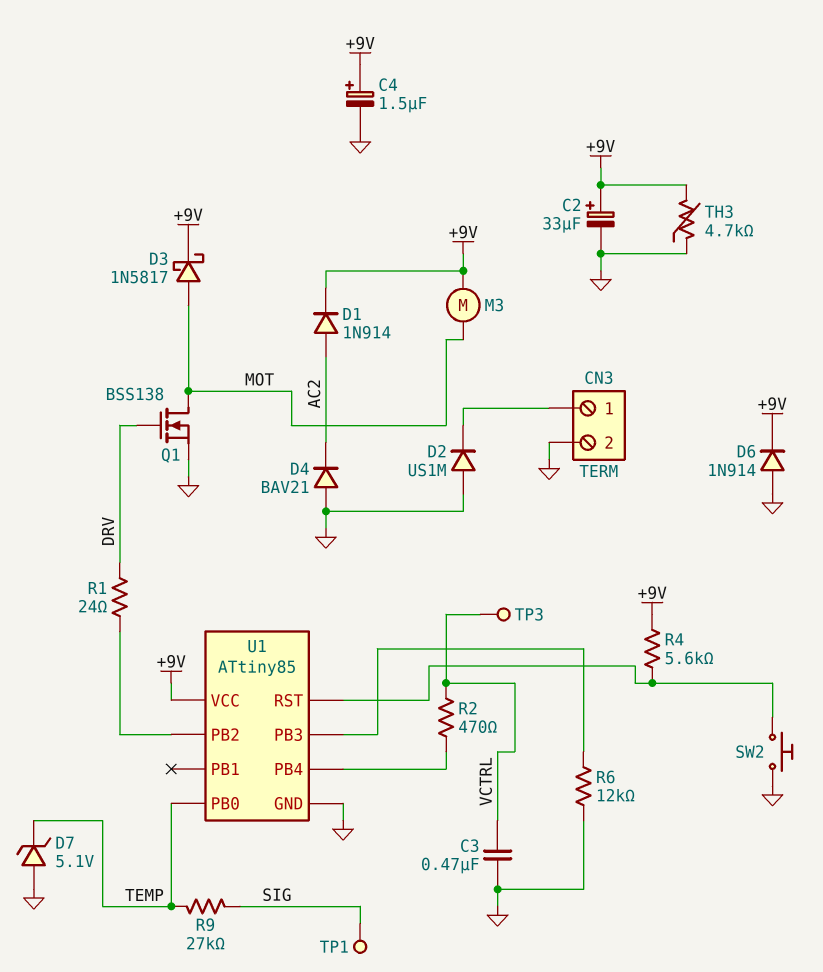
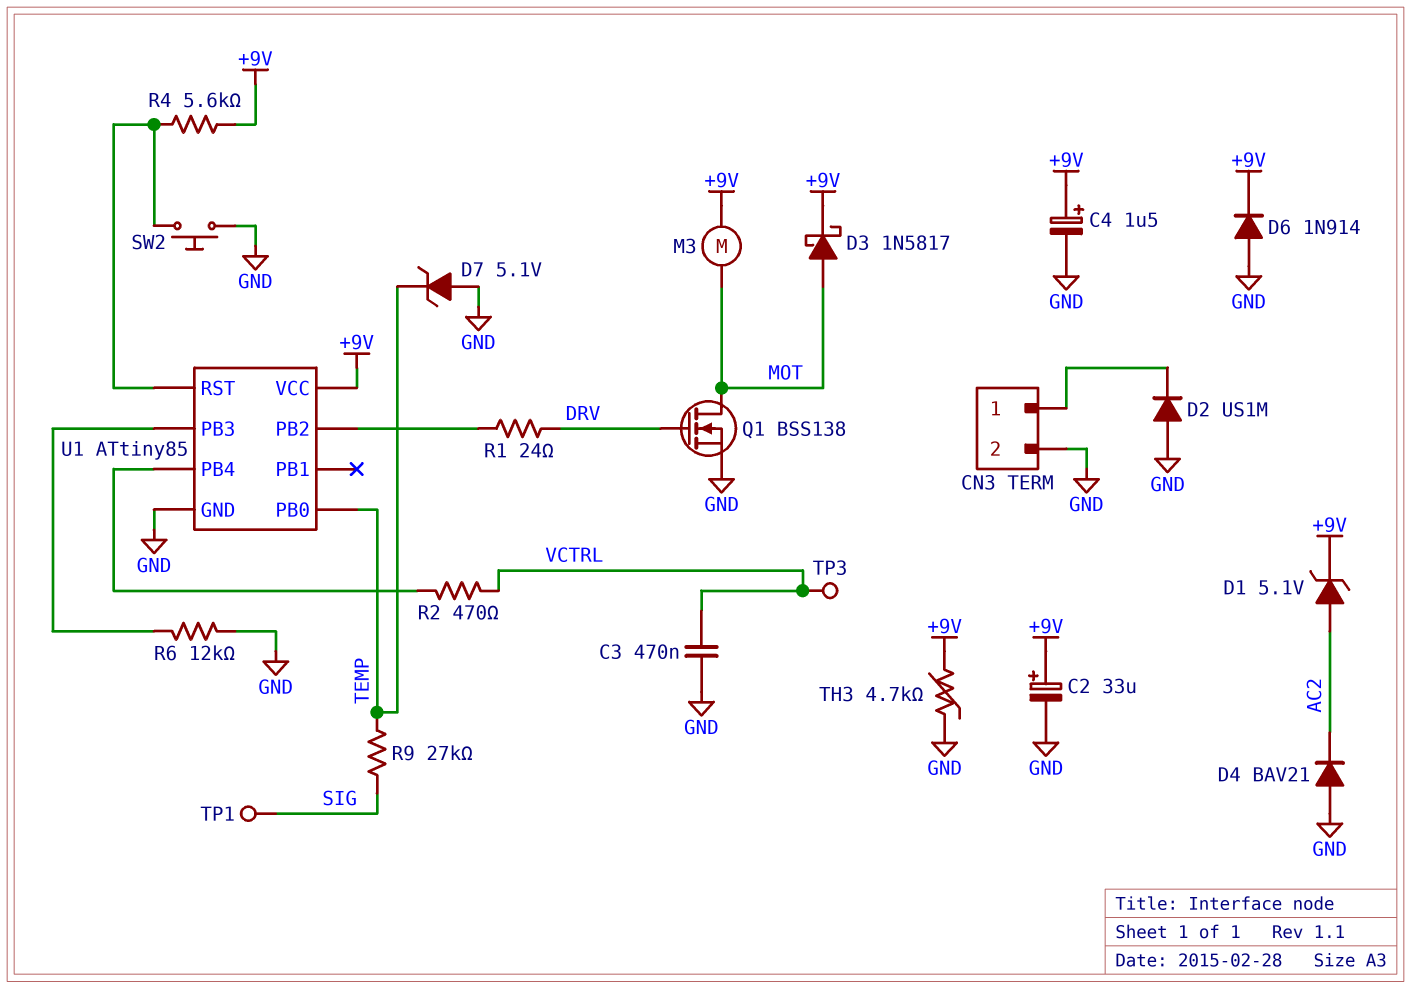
D1: diode 1N914 (A AC2, K +9V) -> zener 5.1V (A AC2, K +9V)

